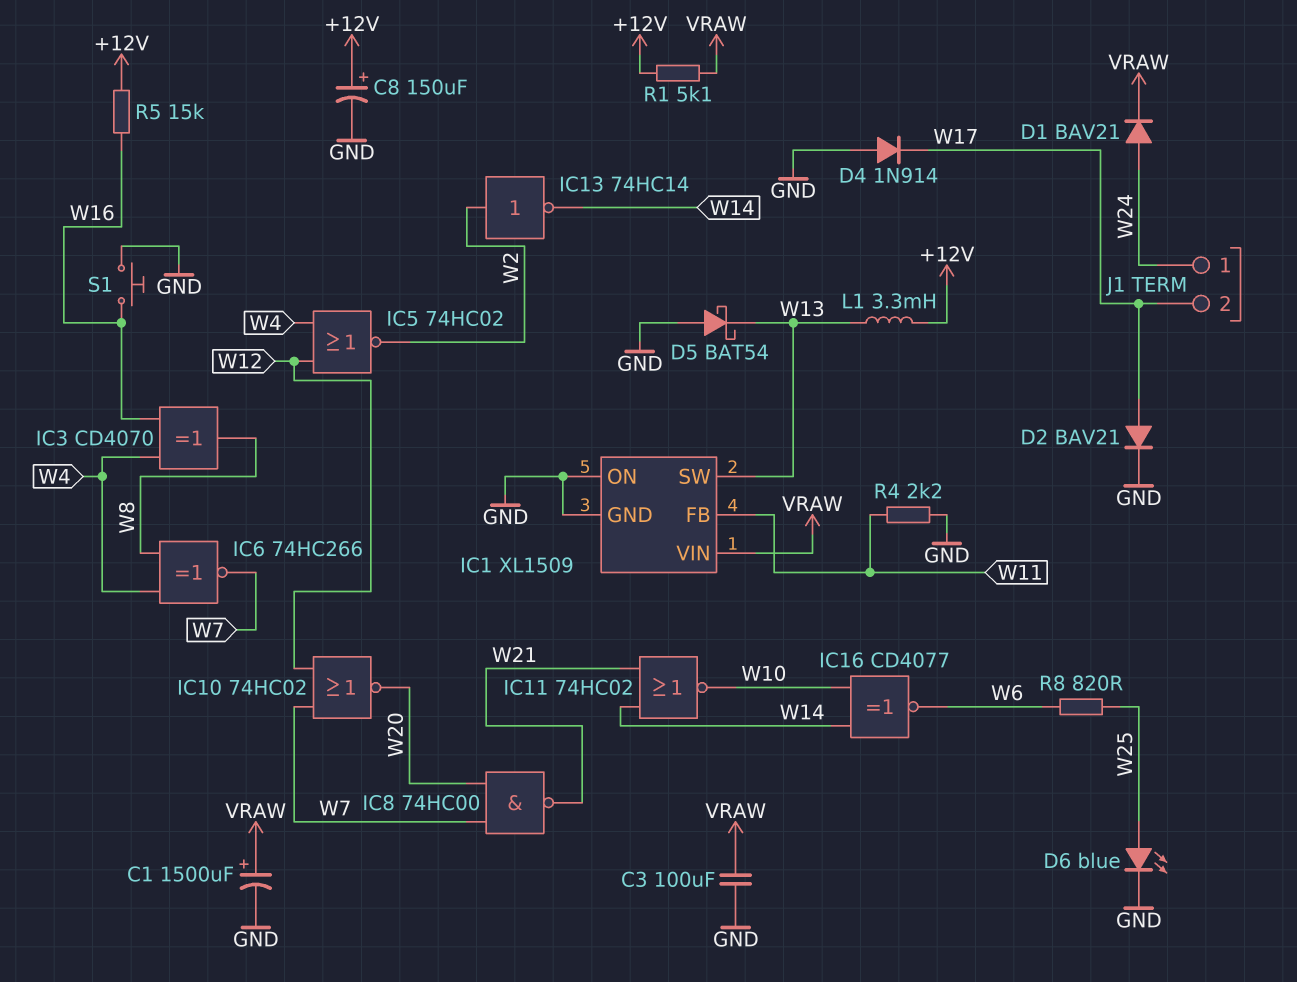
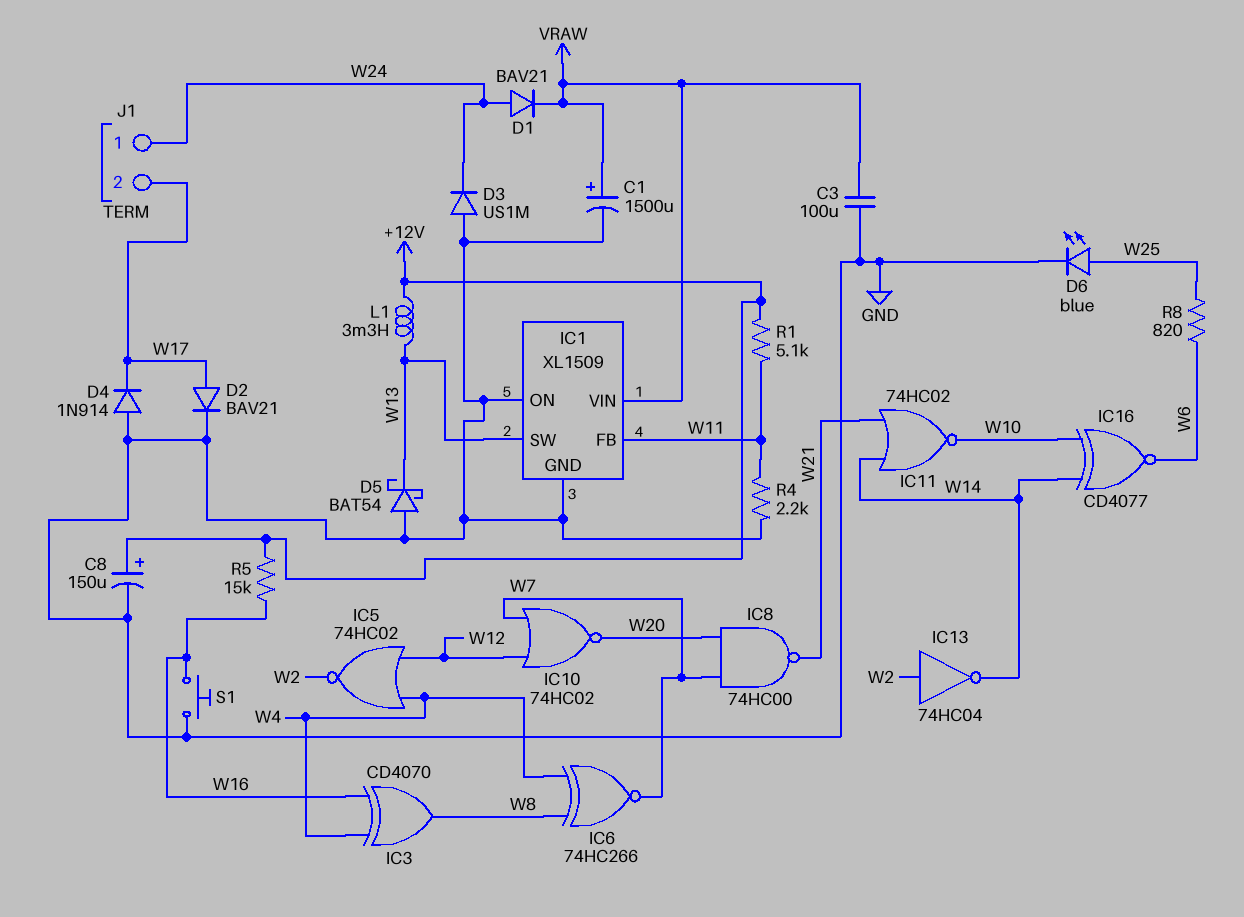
D3: none -> diode US1M (A GND, K W24)
IC13: NOT 74HC14 (in W2, out W14) -> NOT 74HC04 (in W2, out W14)
R1: 5.1k (+12V, VRAW) -> 5.1k (+12V, W11)

